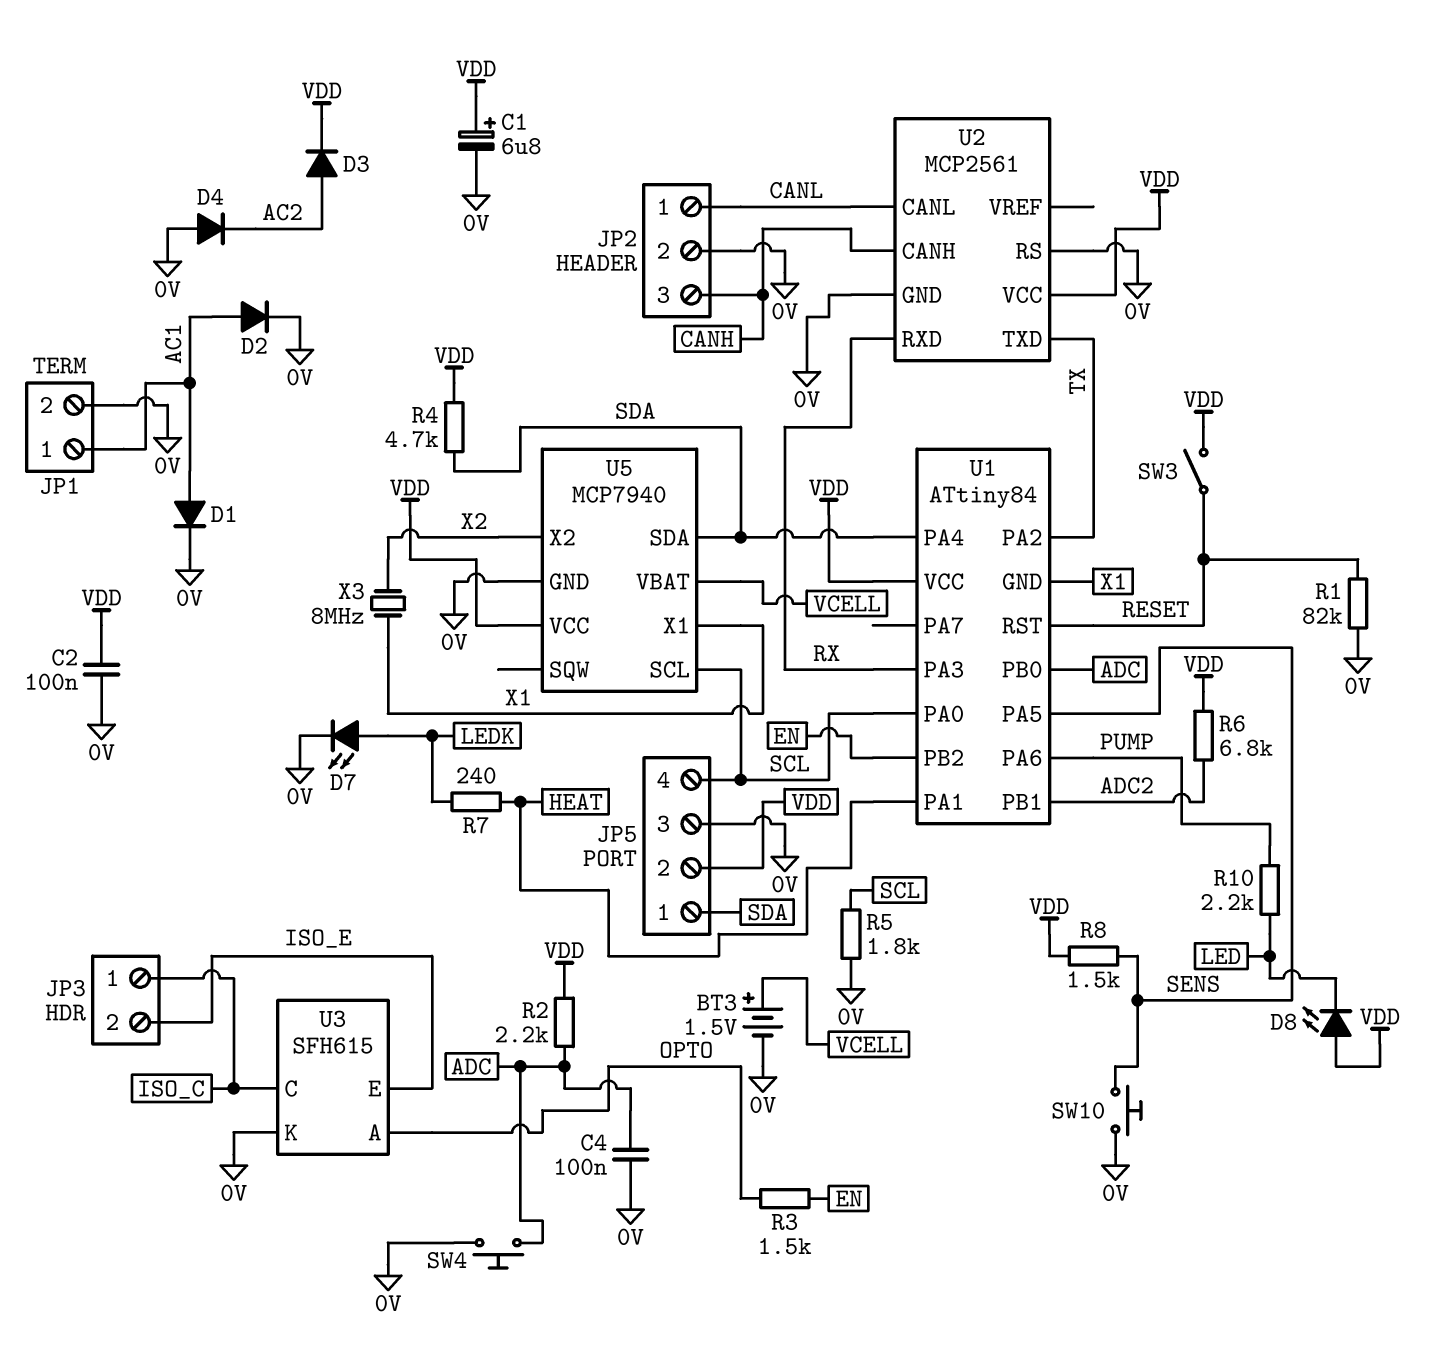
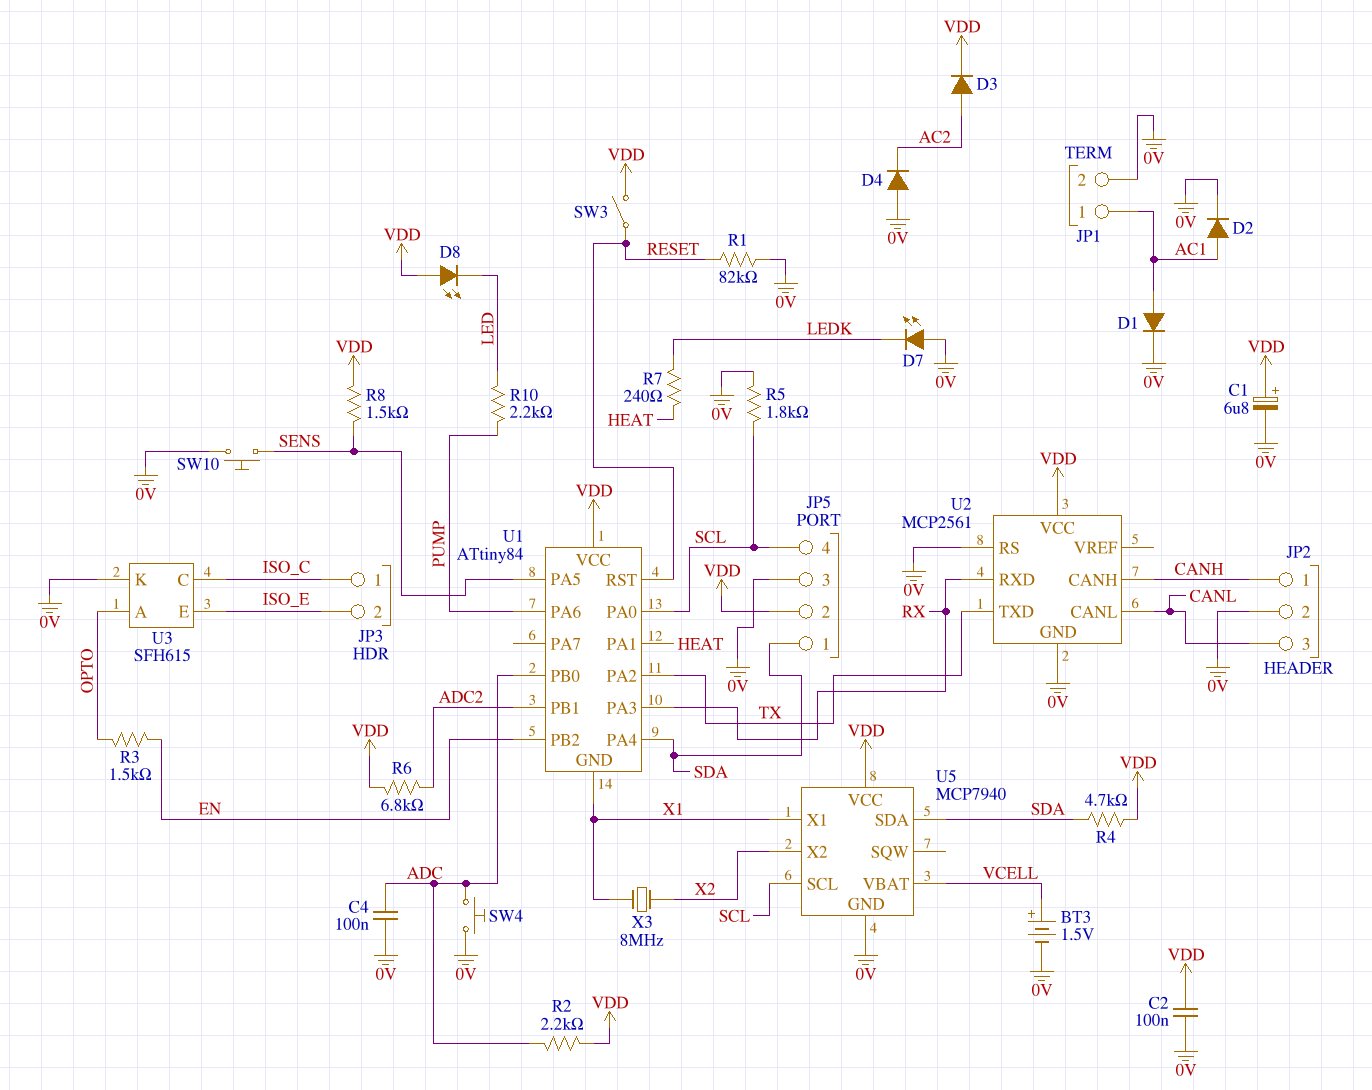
D7: LED (A LEDK, K 0V) -> LED (A 0V, K LEDK)
JP2 pin 1: CANL -> CANH
JP2 pin 3: CANH -> CANL

